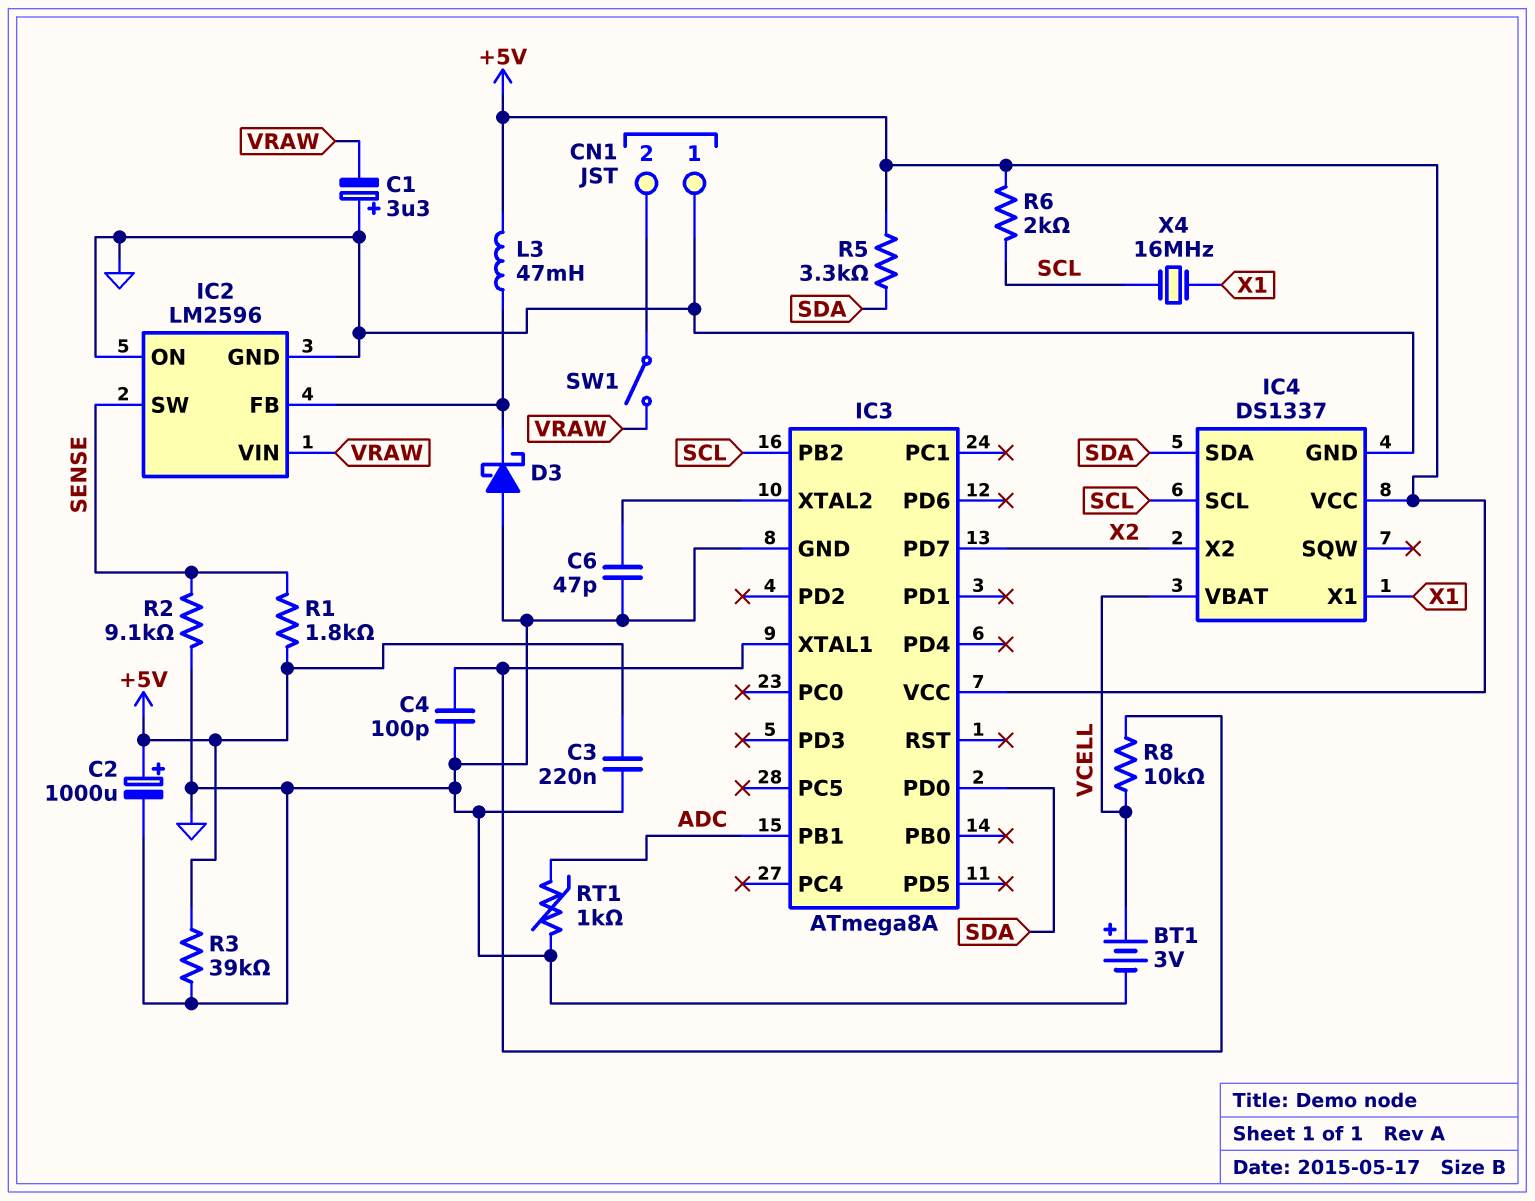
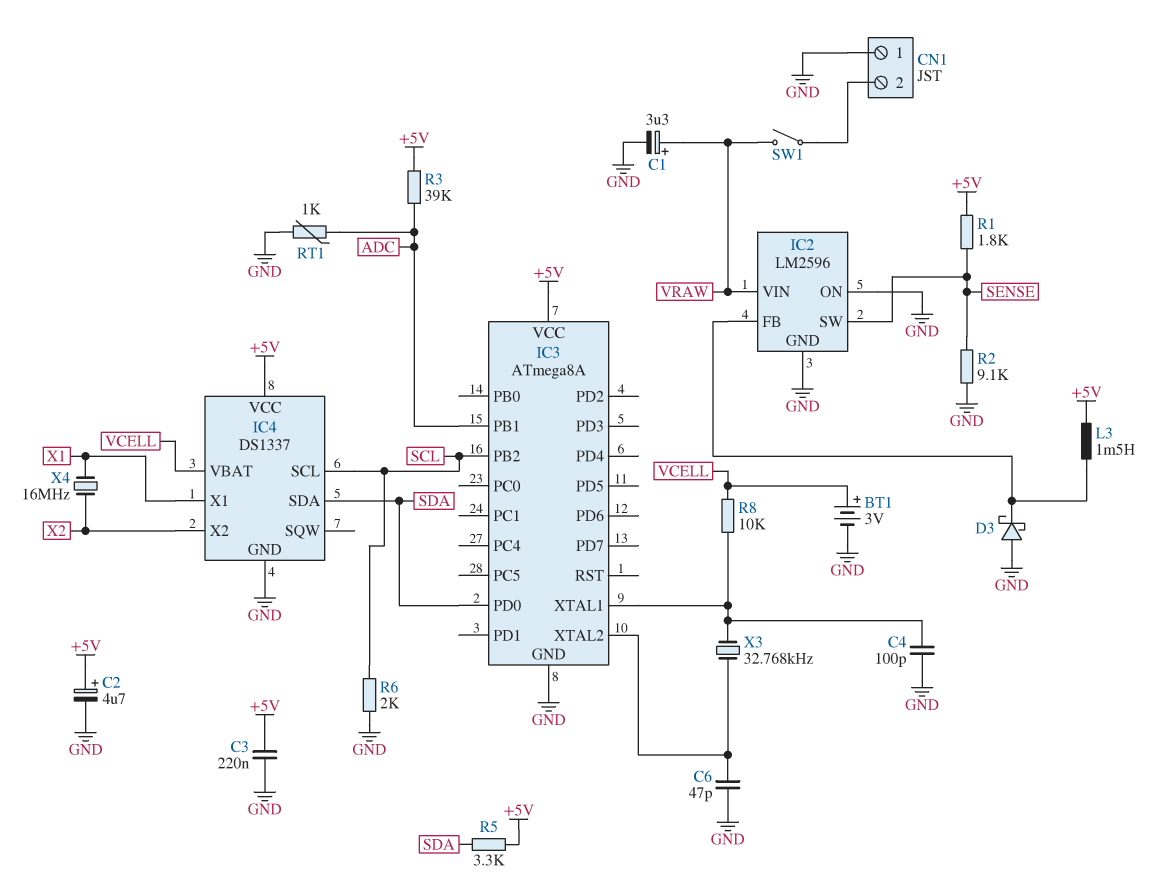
C1: 3.3uF (plus GND, minus VRAW) -> 3.3uF (plus VRAW, minus GND)
C2: 1000uF (plus +5V, minus GND) -> 4.7uF (plus +5V, minus GND)
IC3 pin PD7: X2 -> none
L3: 47mH (+5V, IC2/FB) -> 1.5mH (+5V, IC2/FB)
R3: 39k (+5V, GND) -> 39k (+5V, ADC)
R6: 2k (+5V, SCL) -> 2k (GND, SCL)
X3: none -> 32.768kHz (IC3/XTAL1, IC3/XTAL2)
X4: 16MHz (SCL, X1) -> 16MHz (X1, X2)

